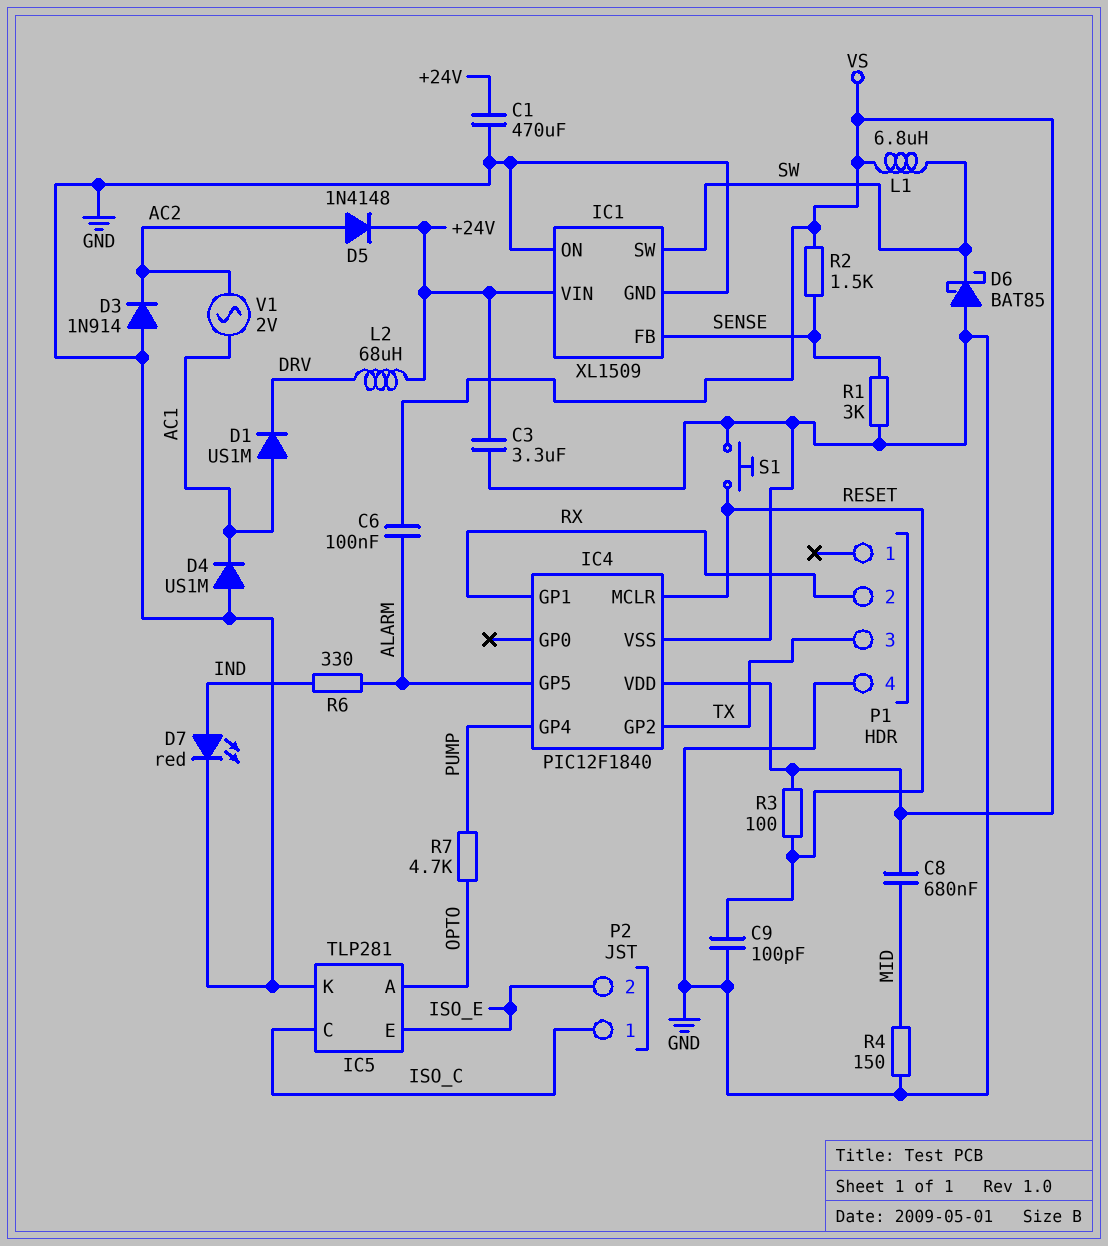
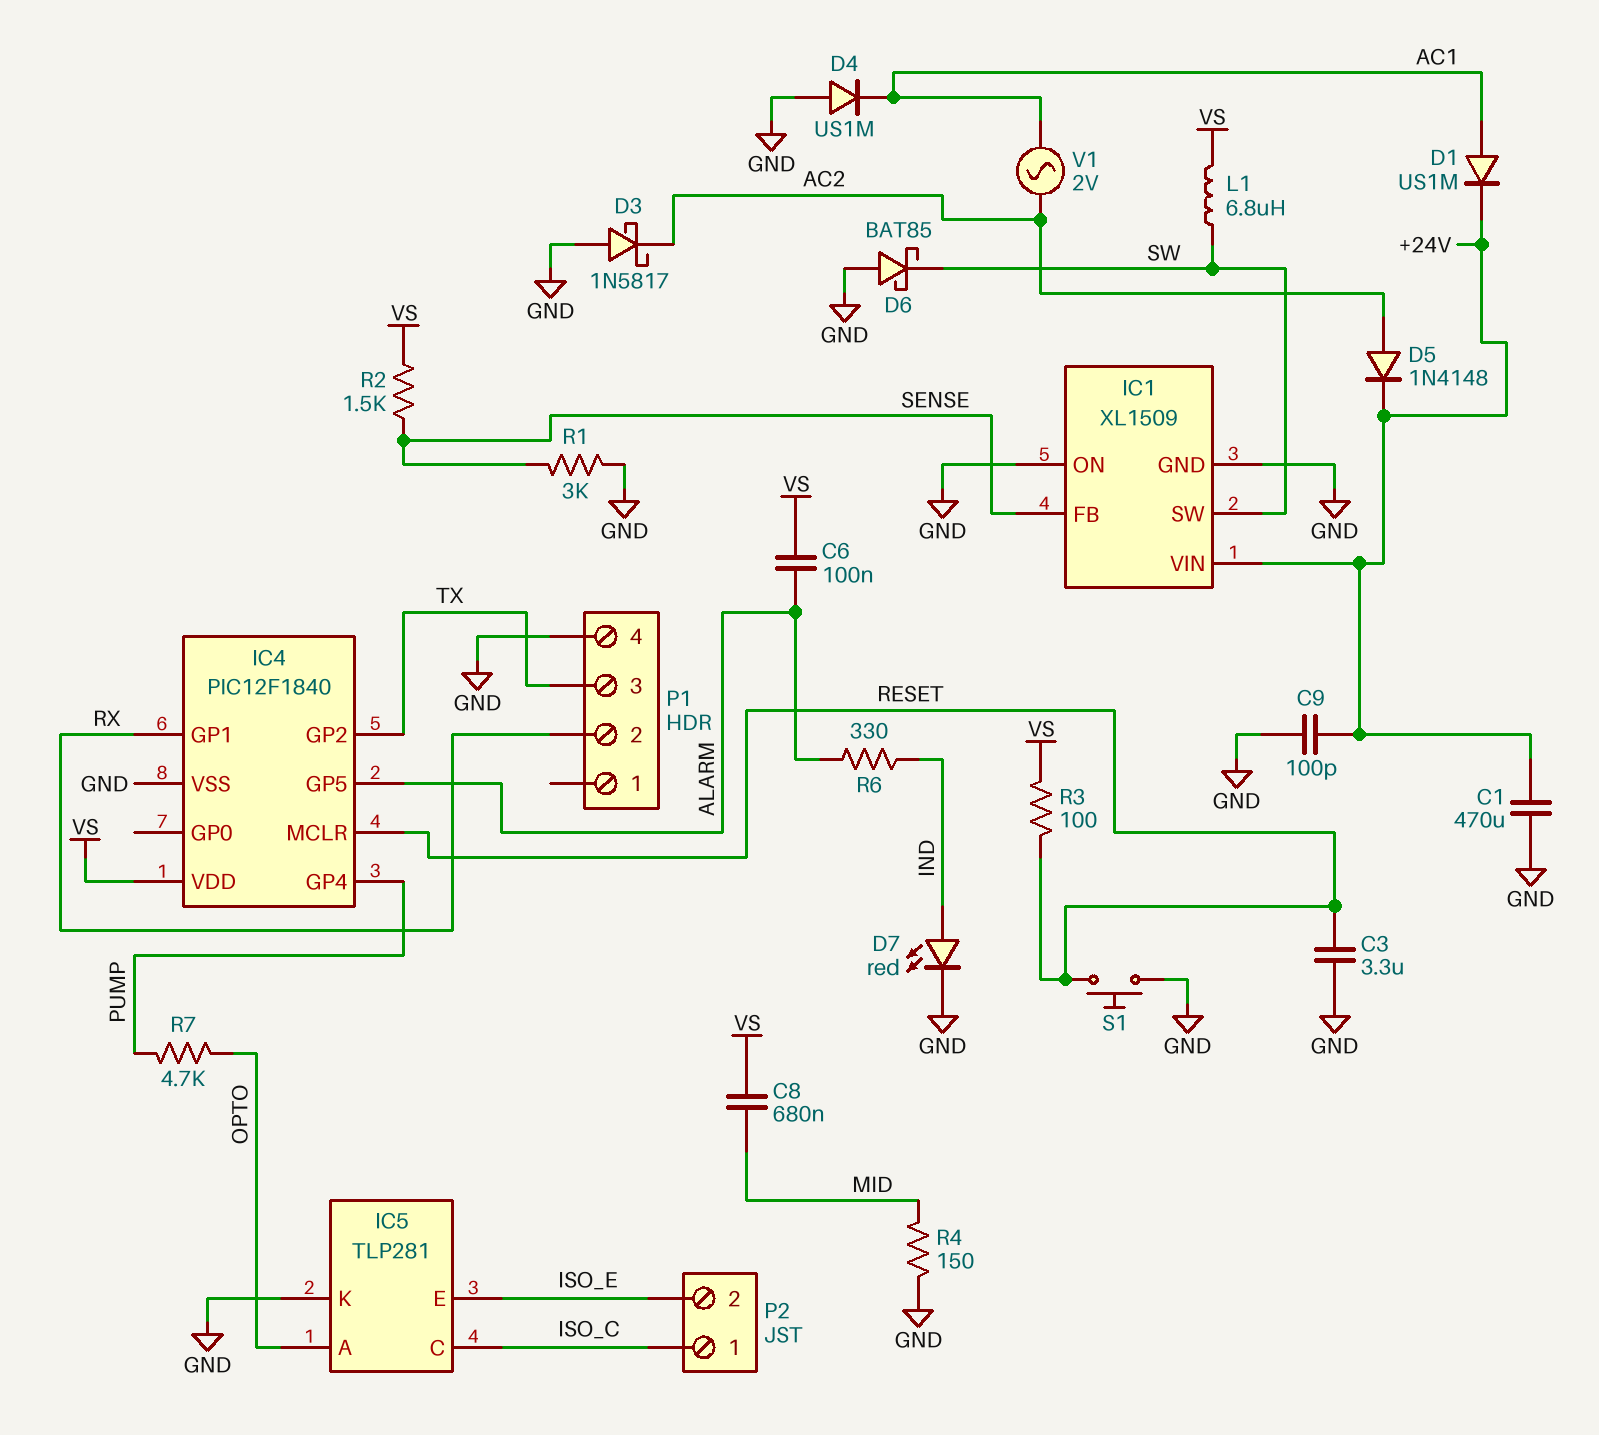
C3: 3.3uF (+24V, GND) -> 3.3uF (GND, RESET)
C9: 100pF (GND, RESET) -> 100pF (+24V, GND)
D1: diode US1M (A AC1, K DRV) -> diode US1M (A AC1, K +24V)
D3: diode 1N914 (A GND, K AC2) -> schottky 1N5817 (A GND, K AC2)
L2: 68uH (+24V, DRV) -> none

